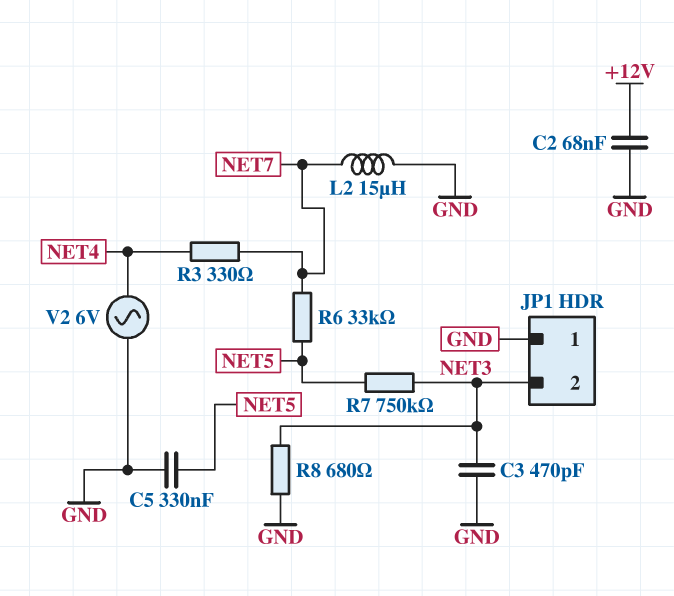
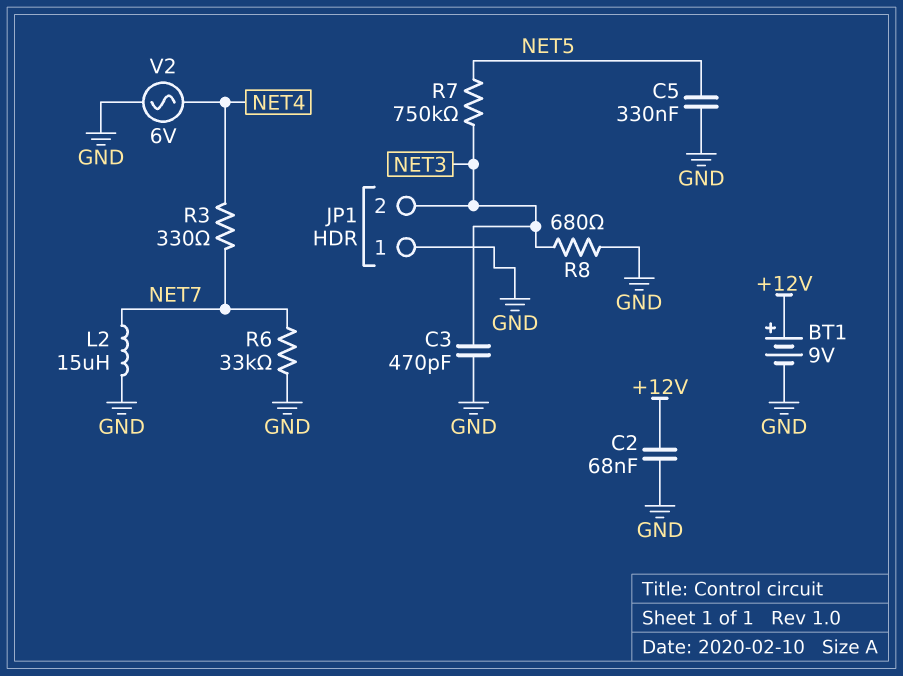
BT1: none -> 9V (plus +12V, minus GND)
R6: 33k (NET5, NET7) -> 33k (GND, NET7)

